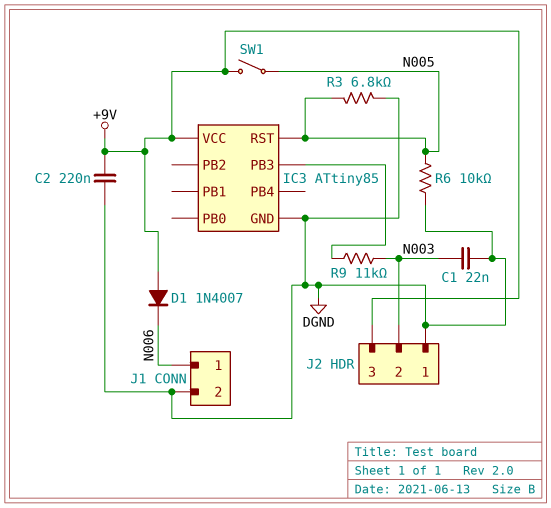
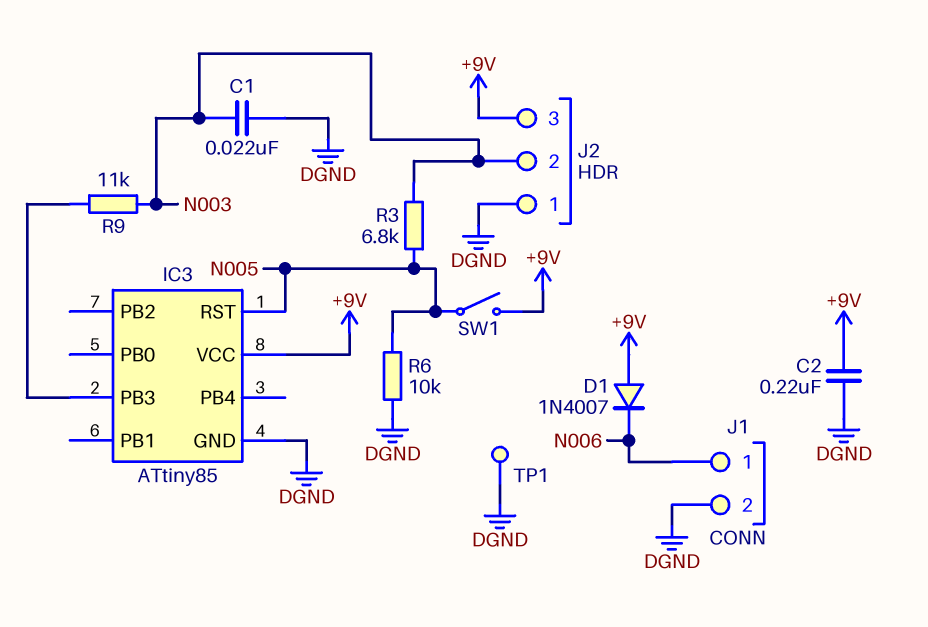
R3: 6.8k (DGND, N005) -> 6.8k (N003, N005)
TP1: none -> test point (DGND)

